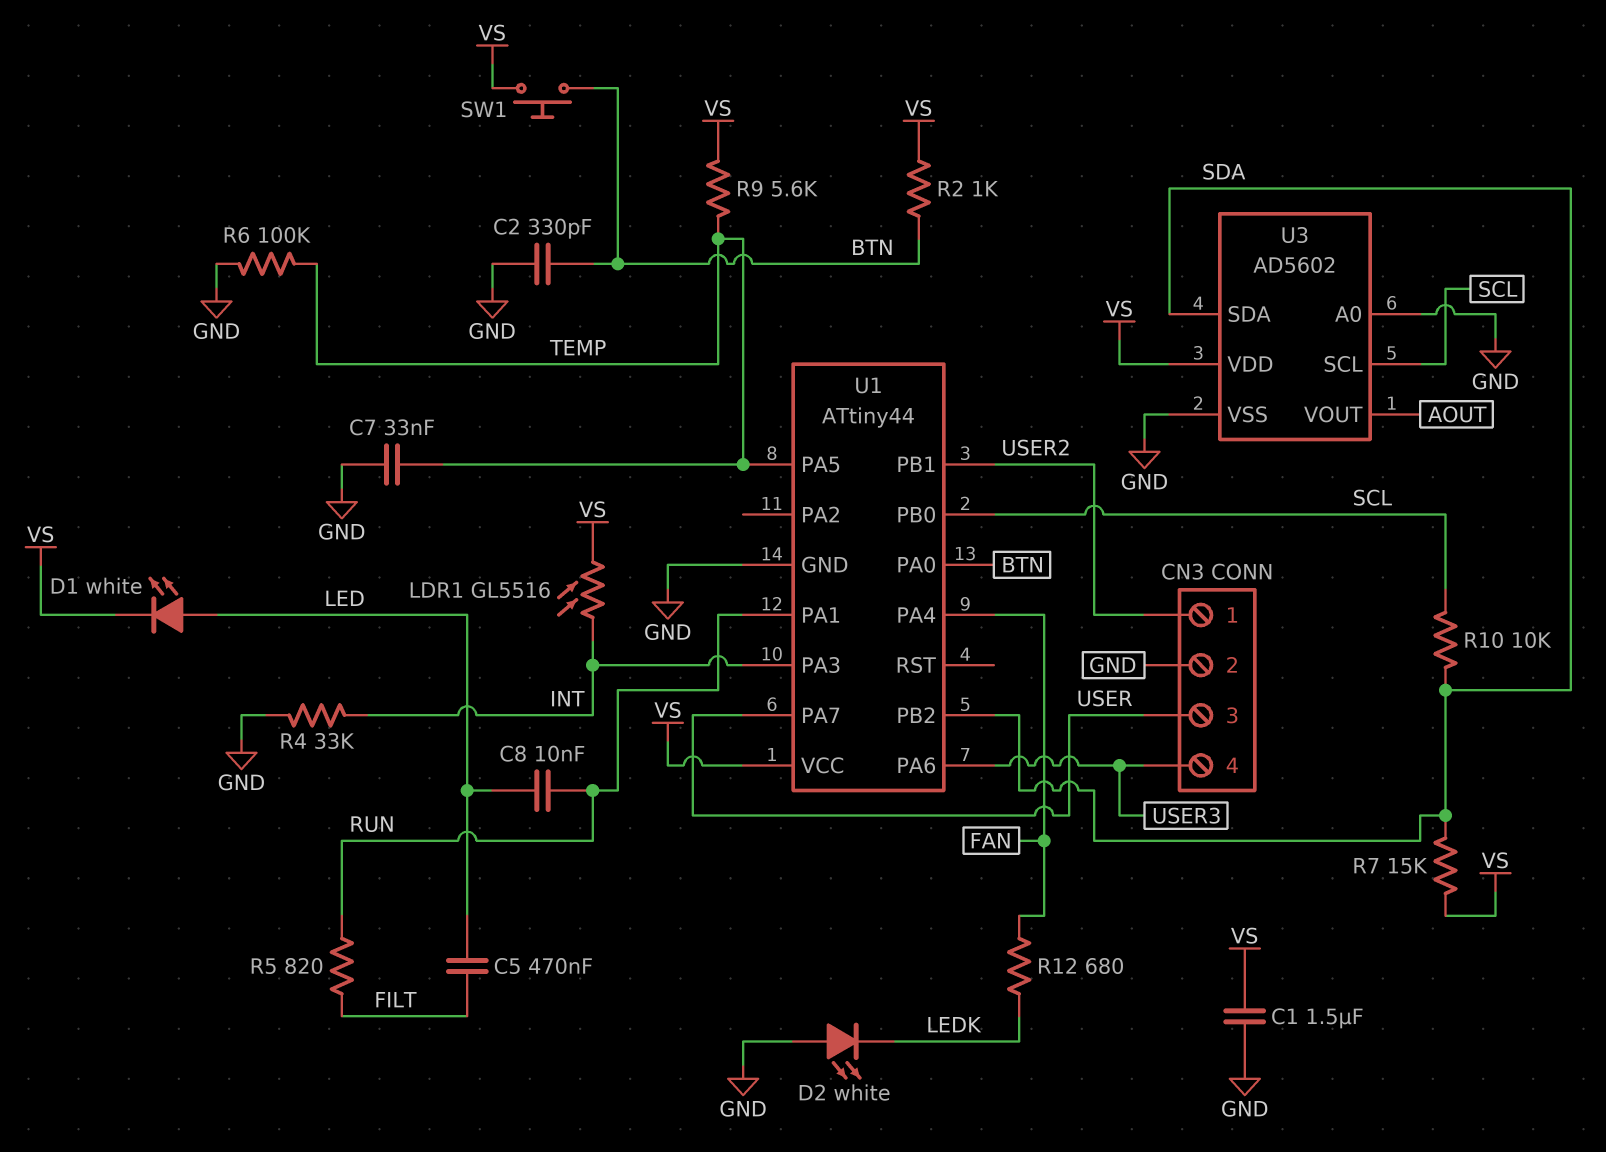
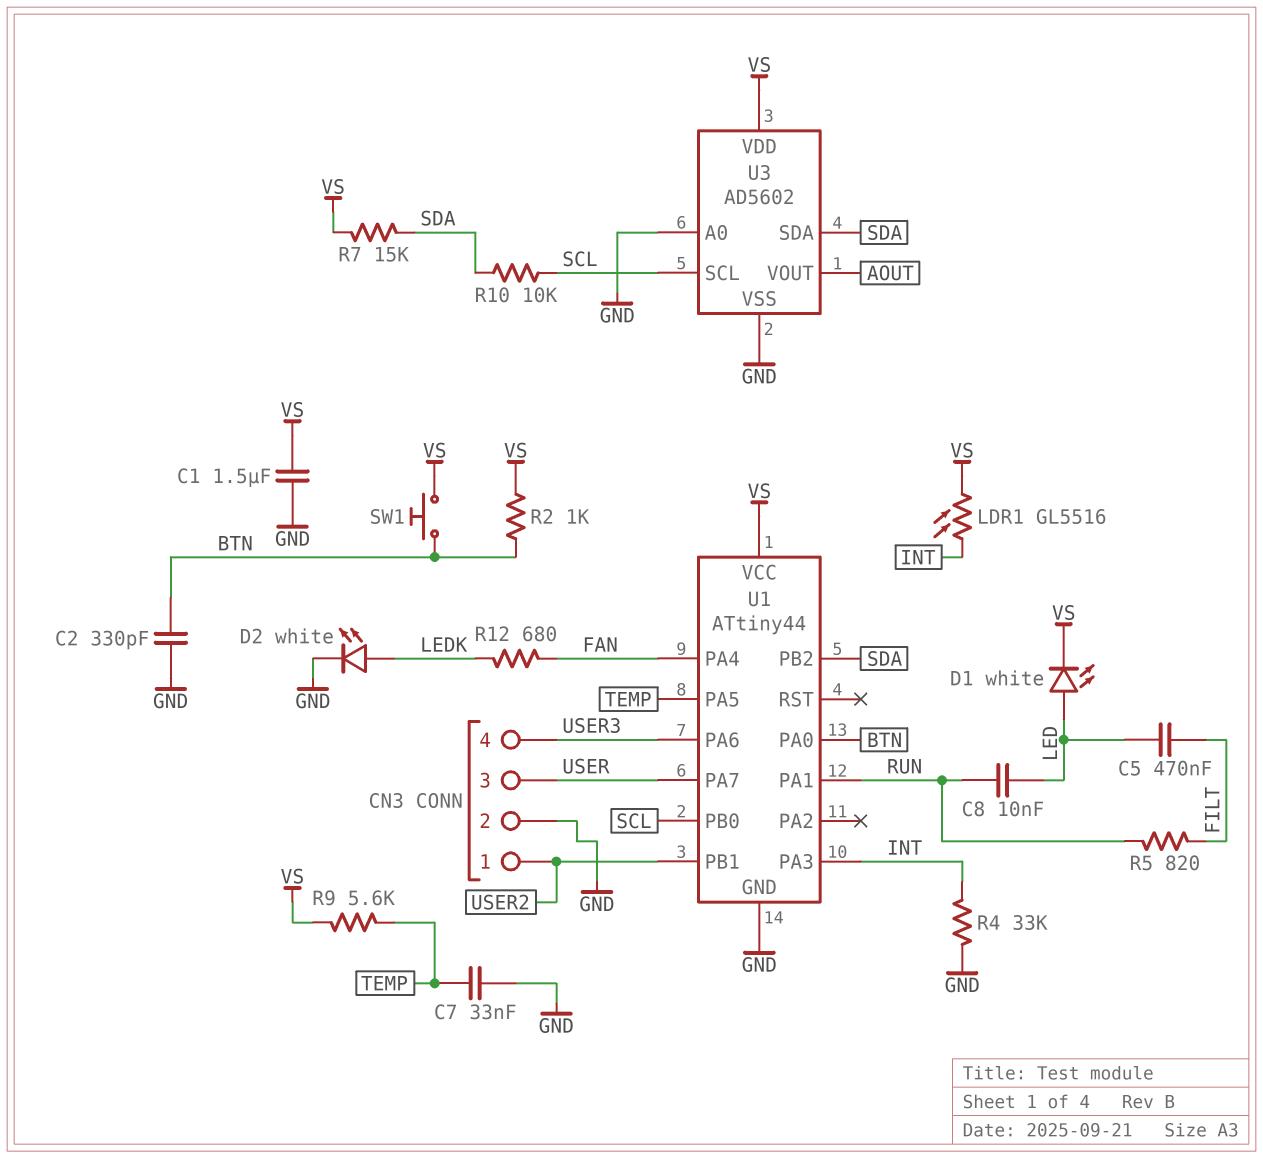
D2: LED white (A GND, K LEDK) -> LED white (A LEDK, K GND)
R6: 100k (GND, TEMP) -> none

